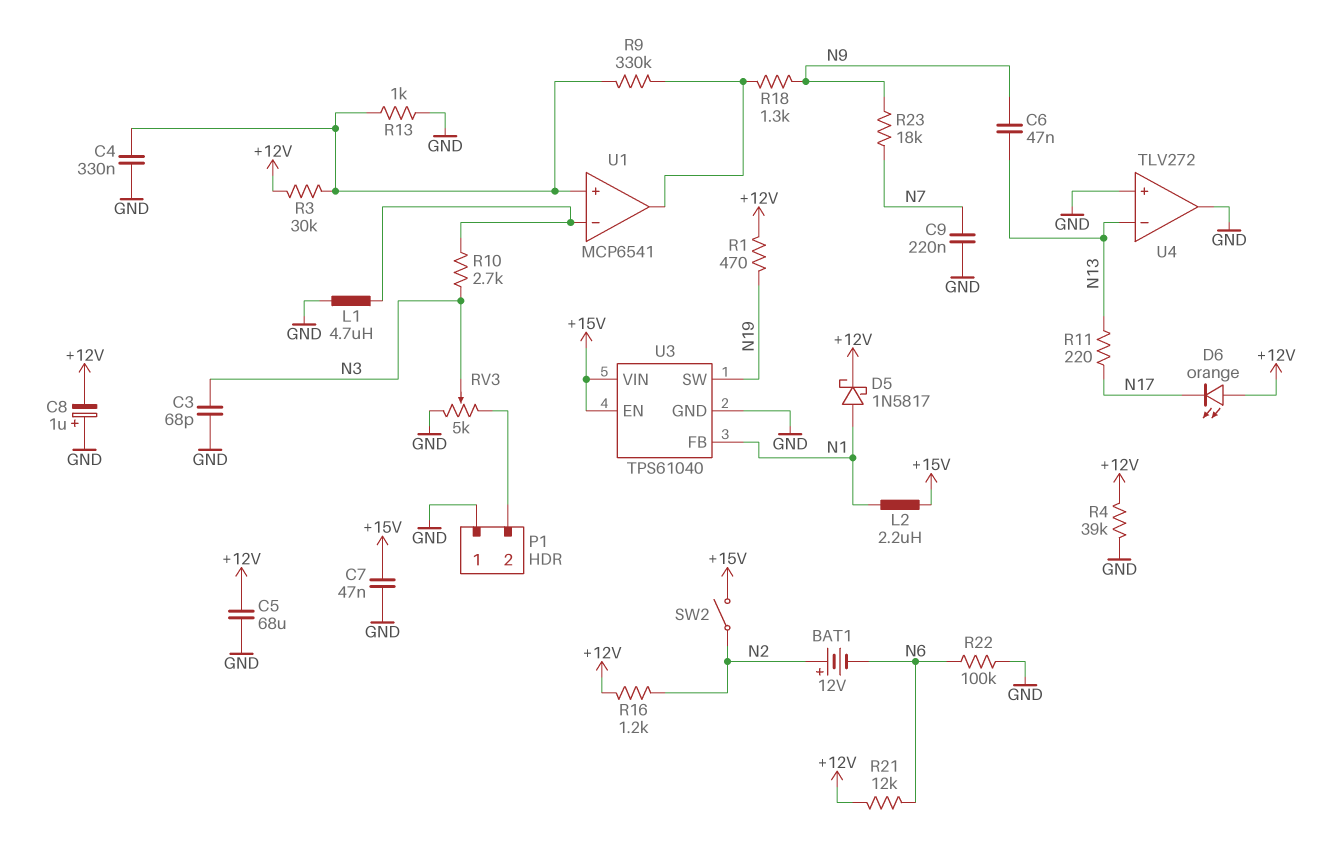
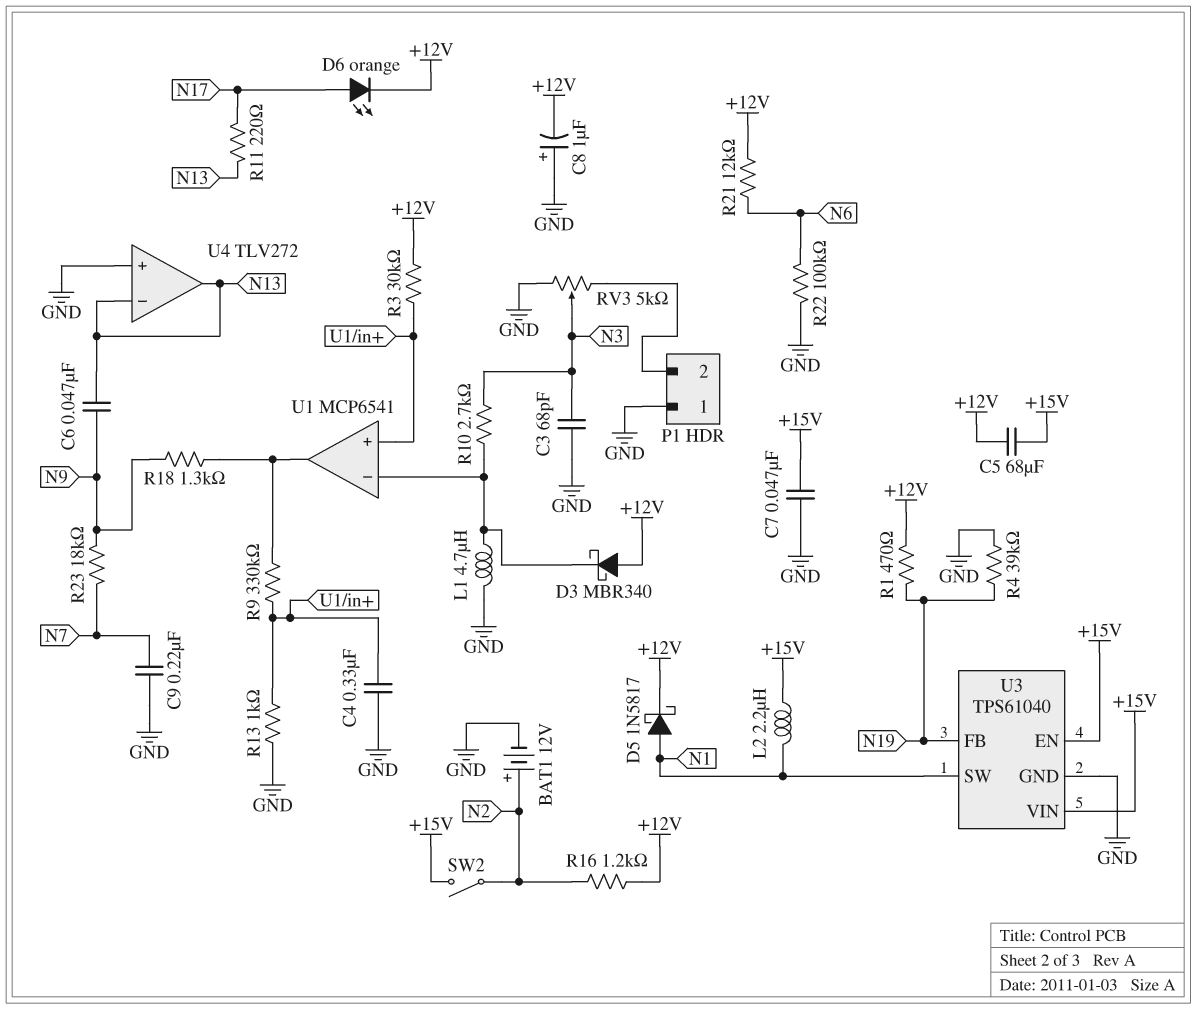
BAT1: 12V (plus N2, minus N6) -> 12V (plus N2, minus GND)
C5: 68uF (+12V, GND) -> 68uF (+12V, +15V)
D3: none -> schottky MBR340 (A +12V, K U1/in-)
D6: LED orange (A +12V, K N17) -> LED orange (A N17, K +12V)
R4: 39k (+12V, GND) -> 39k (GND, N19)
U3 pin FB: N1 -> N19
U3 pin SW: N19 -> N1
U4 pin out: GND -> N13

